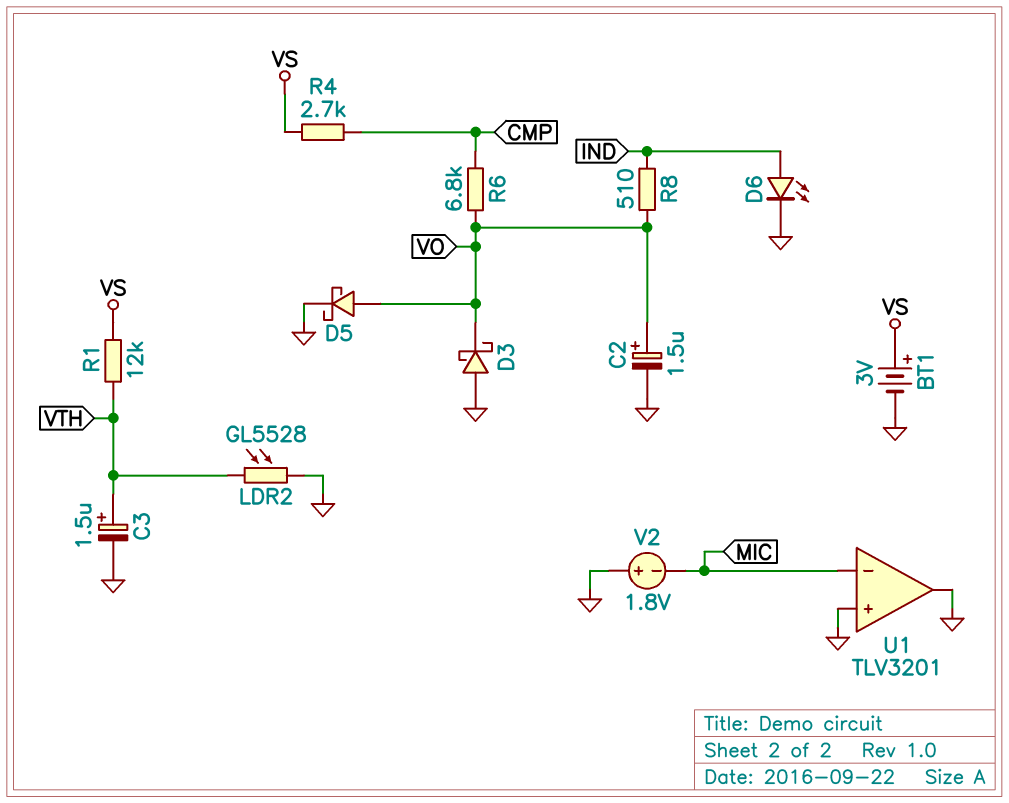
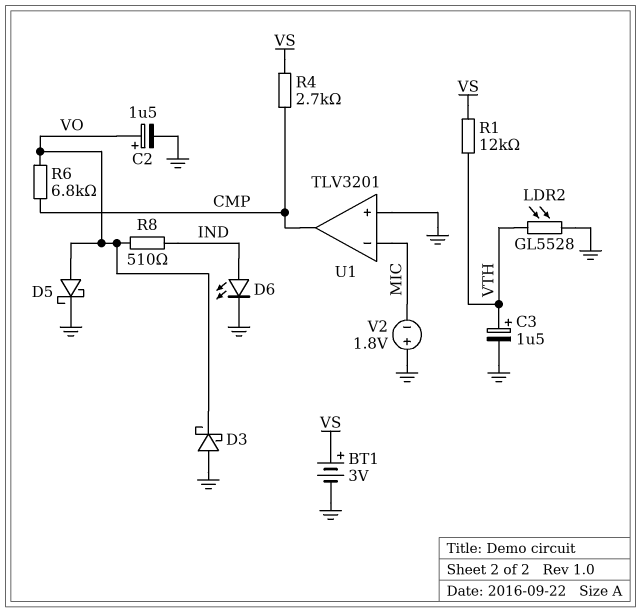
U1 pin out: GND -> CMP

